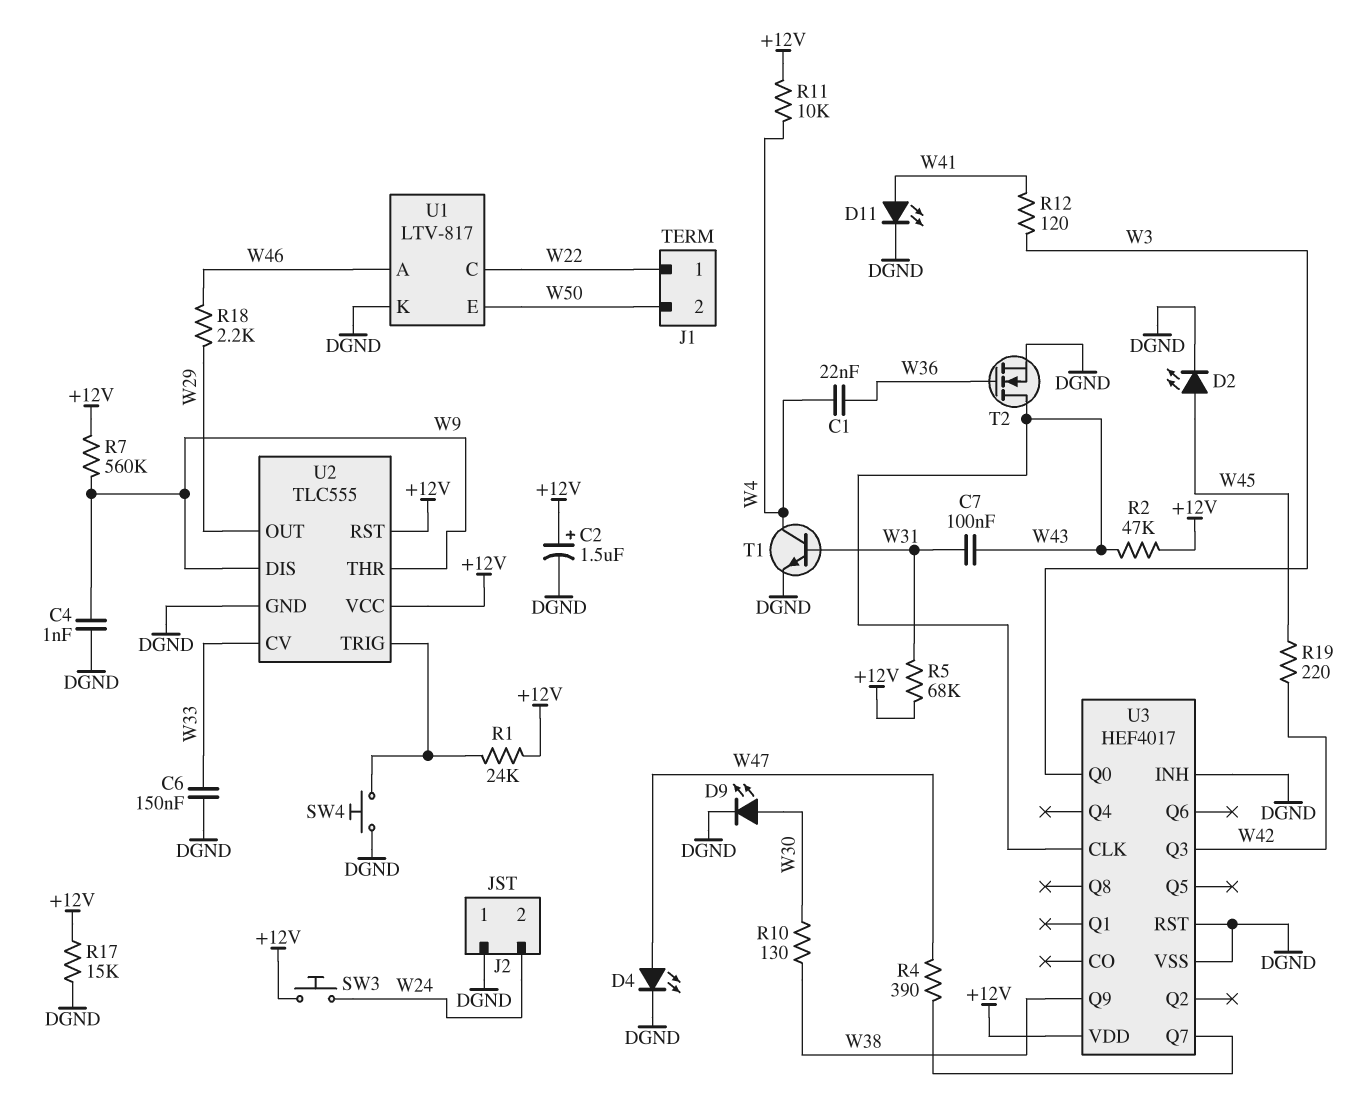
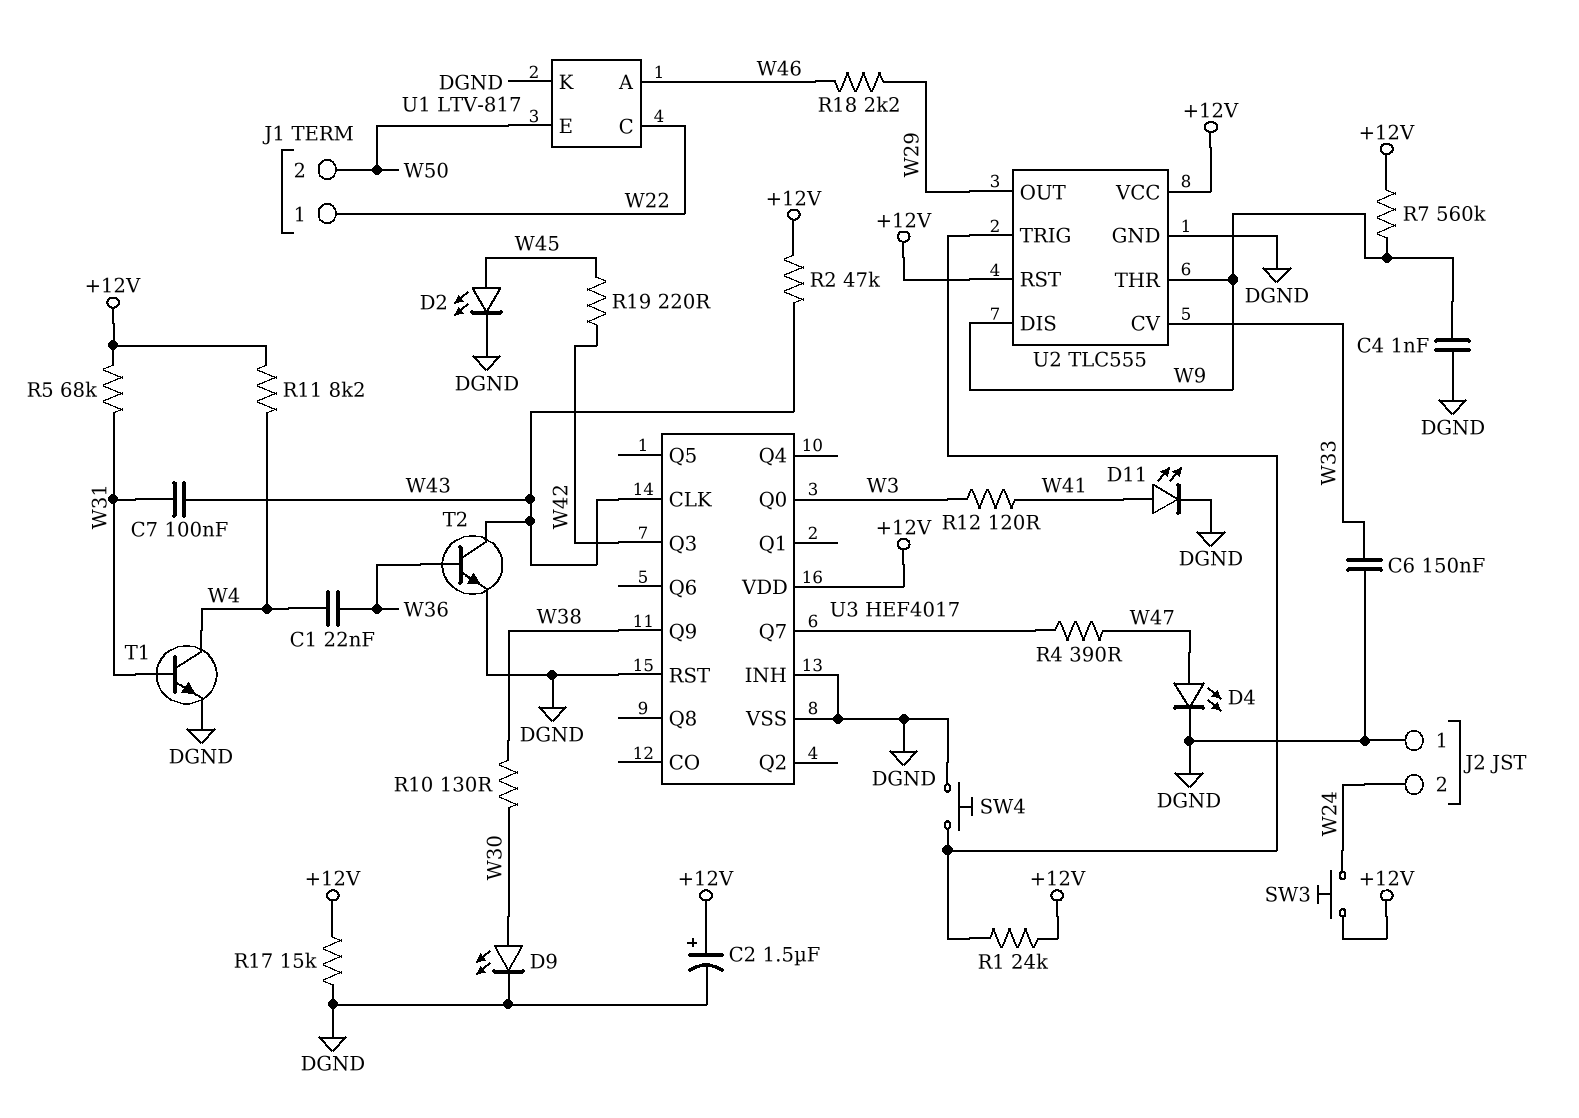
R11: 10k (+12V, W4) -> 8.2k (+12V, W4)
T2: NMOS (G W36, D W43, S DGND) -> NPN (B W36, C W43, E DGND)

